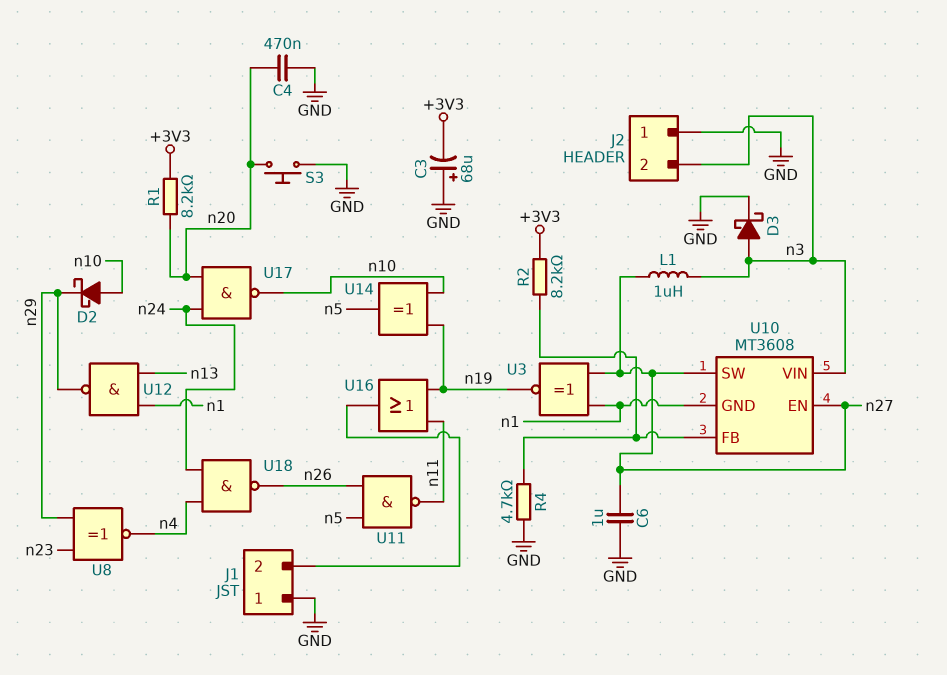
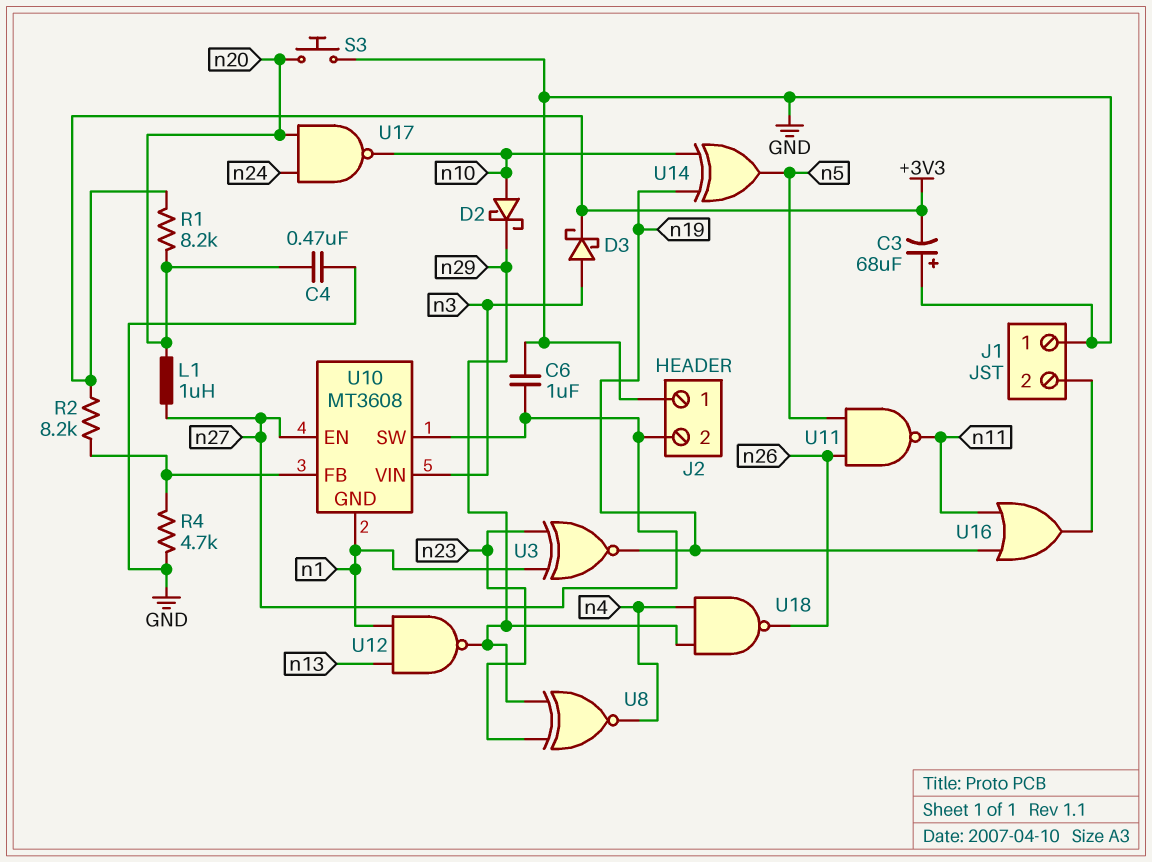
D3: schottky (A n3, K GND) -> schottky (A n3, K +3V3)
J2 pin 2: n3 -> n27
L1: 1uH (n3, n27) -> 1uH (n20, n27)
U3: XNOR (in n1, in n27, out n19) -> XNOR (in n1, in n23, out n19)
U18: NAND (in n4, in n24, out n26) -> NAND (in n4, in n29, out n26)

